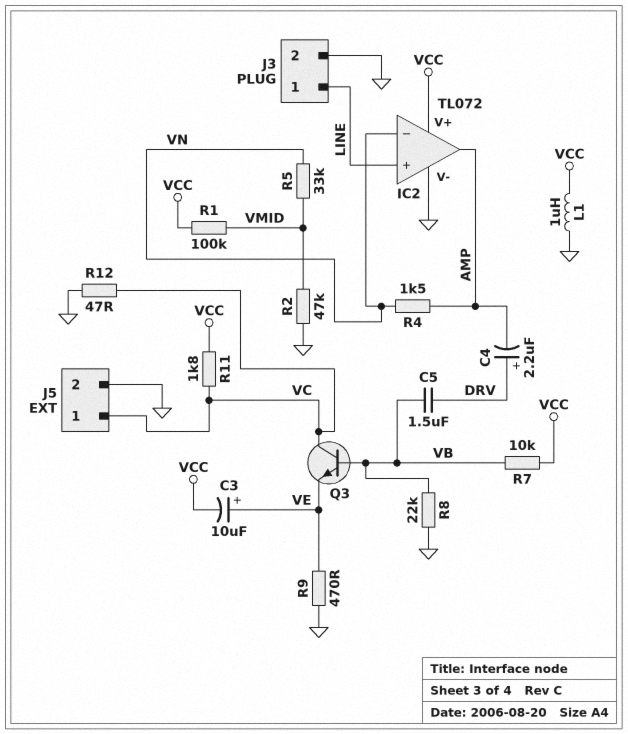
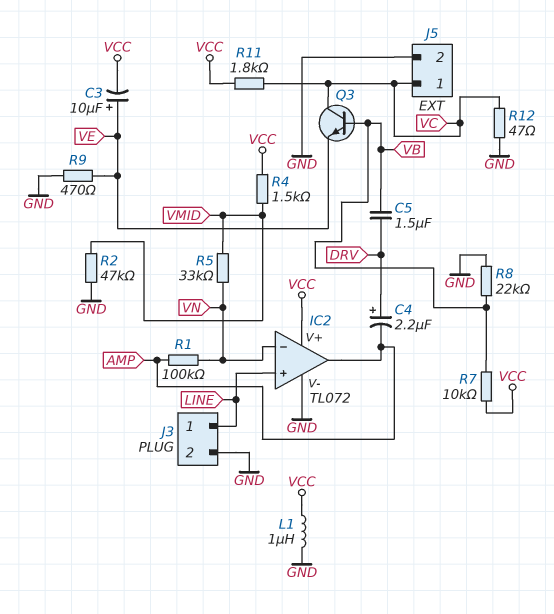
R1: 100k (VCC, VMID) -> 100k (AMP, VN)
R4: 1.5k (AMP, VN) -> 1.5k (VCC, VMID)

